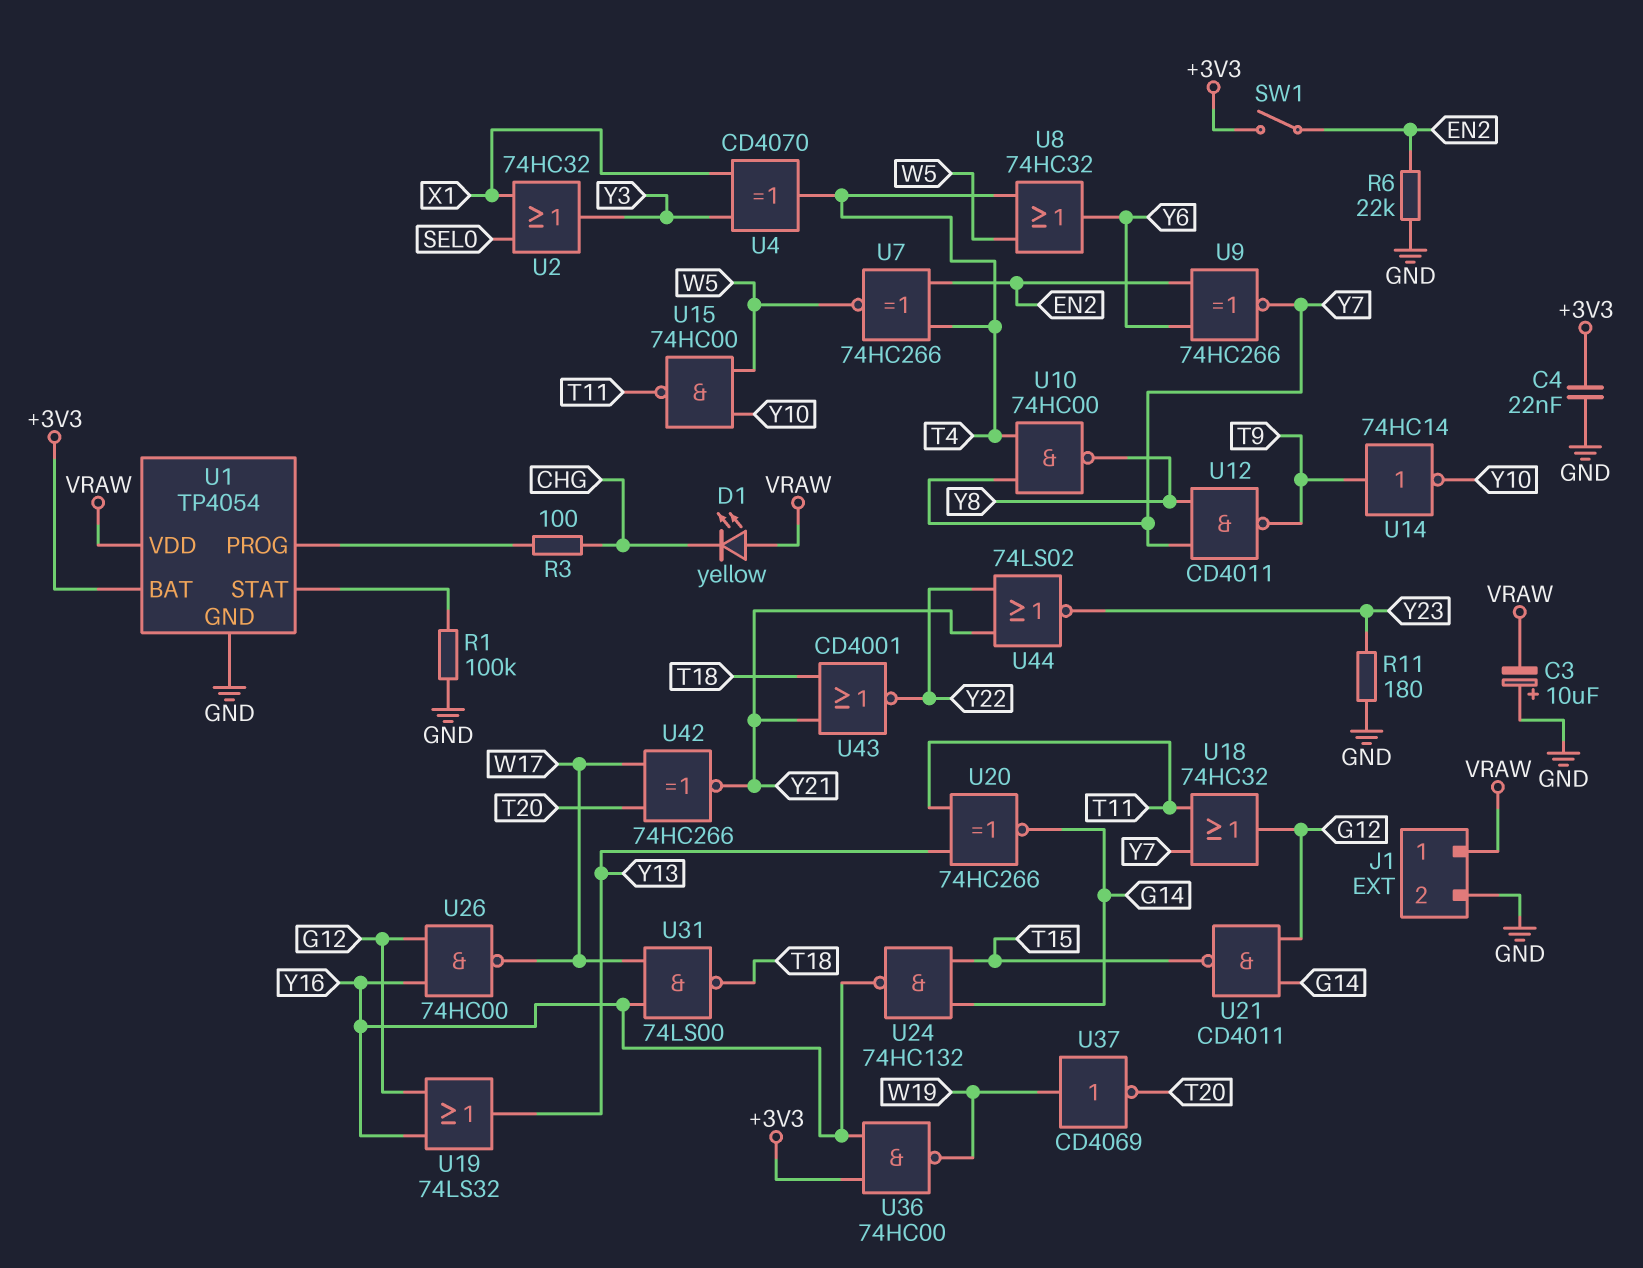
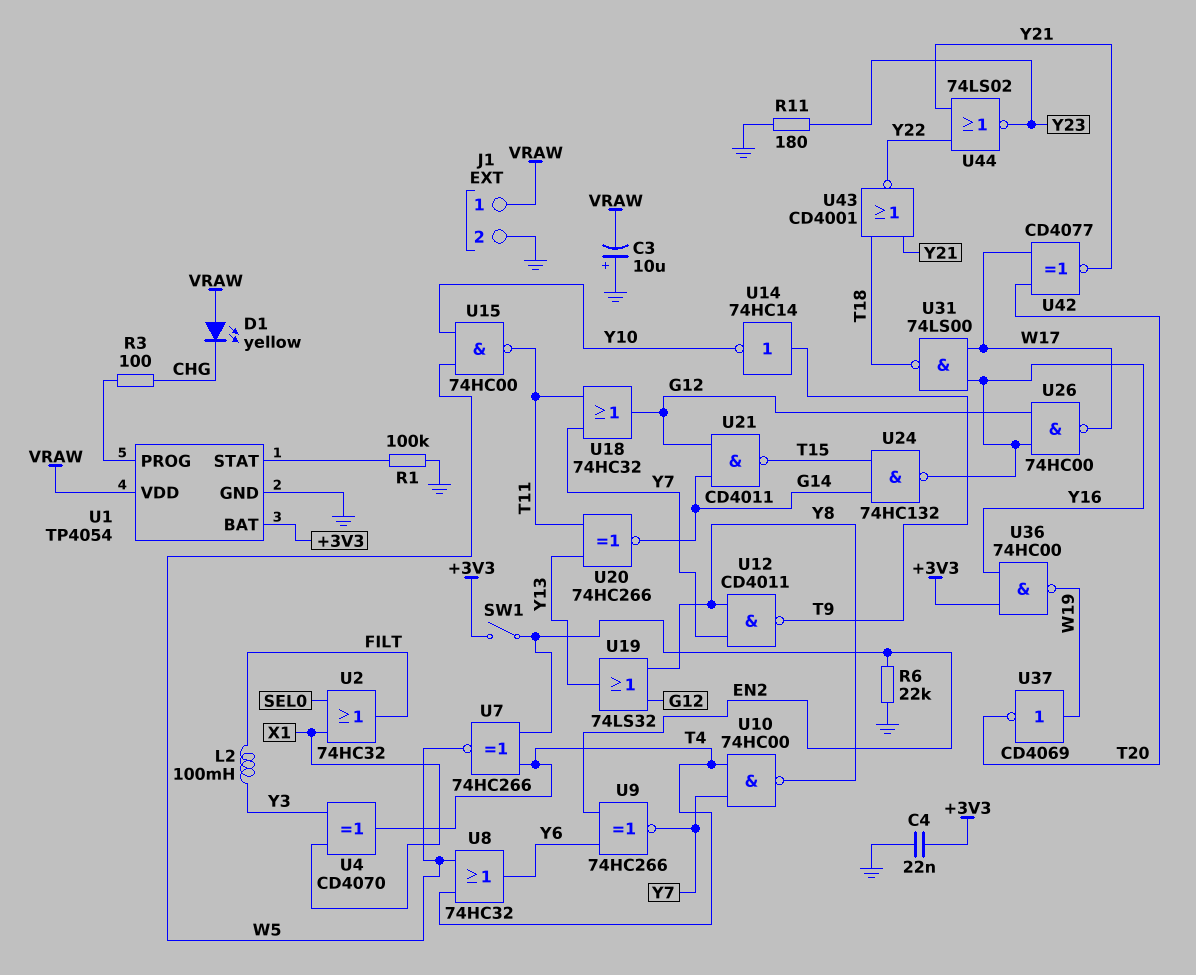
L2: none -> 100mH (FILT, Y3)
U2: OR 74HC32 (in SEL0, in X1, out Y3) -> OR 74HC32 (in SEL0, in X1, out FILT)
U19: OR 74LS32 (in G12, in Y16, out Y13) -> OR 74LS32 (in G12, in Y8, out Y13)
U42: XNOR 74HC266 (in T20, in W17, out Y21) -> XNOR CD4077 (in T20, in W17, out Y21)

